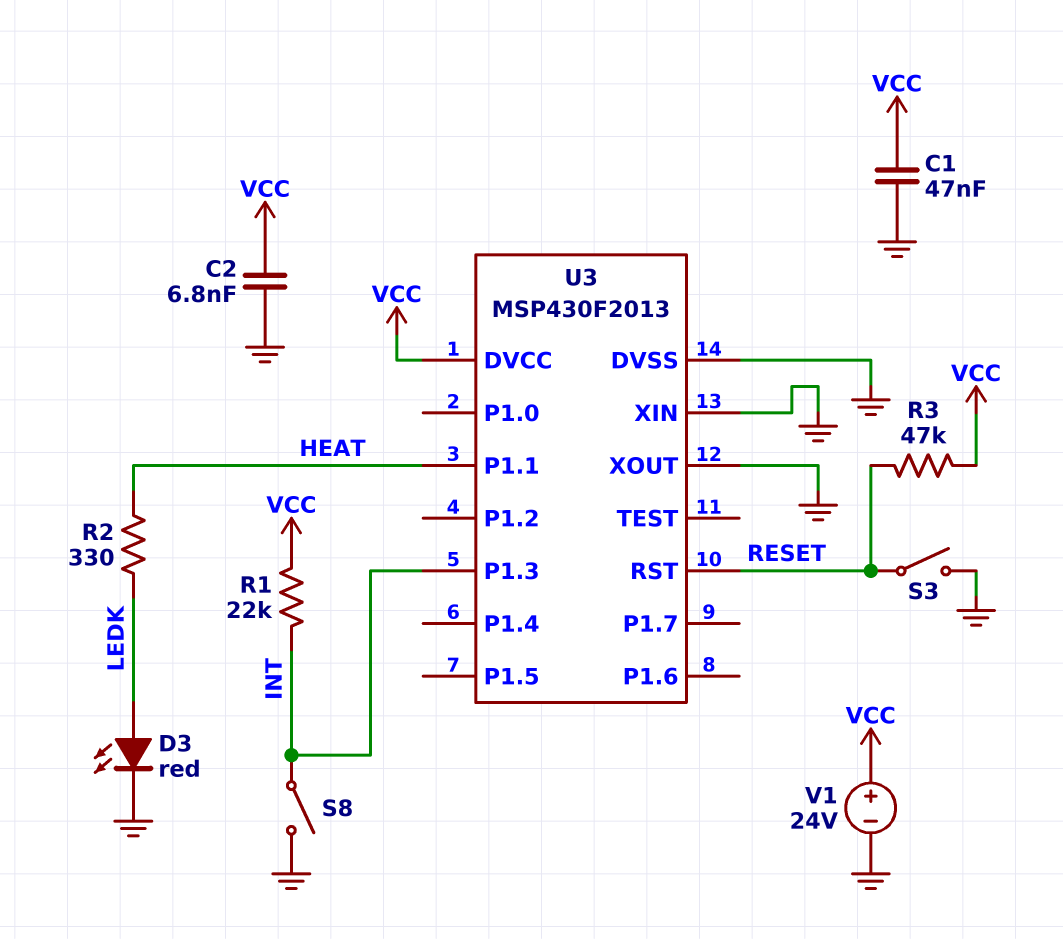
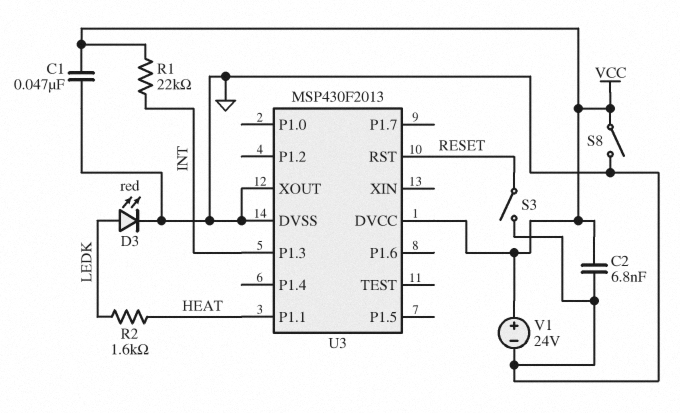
R2: 330 (HEAT, LEDK) -> 1.6k (HEAT, LEDK)
R3: 47k (RESET, VCC) -> none
S8: switch (GND, INT) -> switch (GND, VCC)
U3 pin XIN: GND -> none

